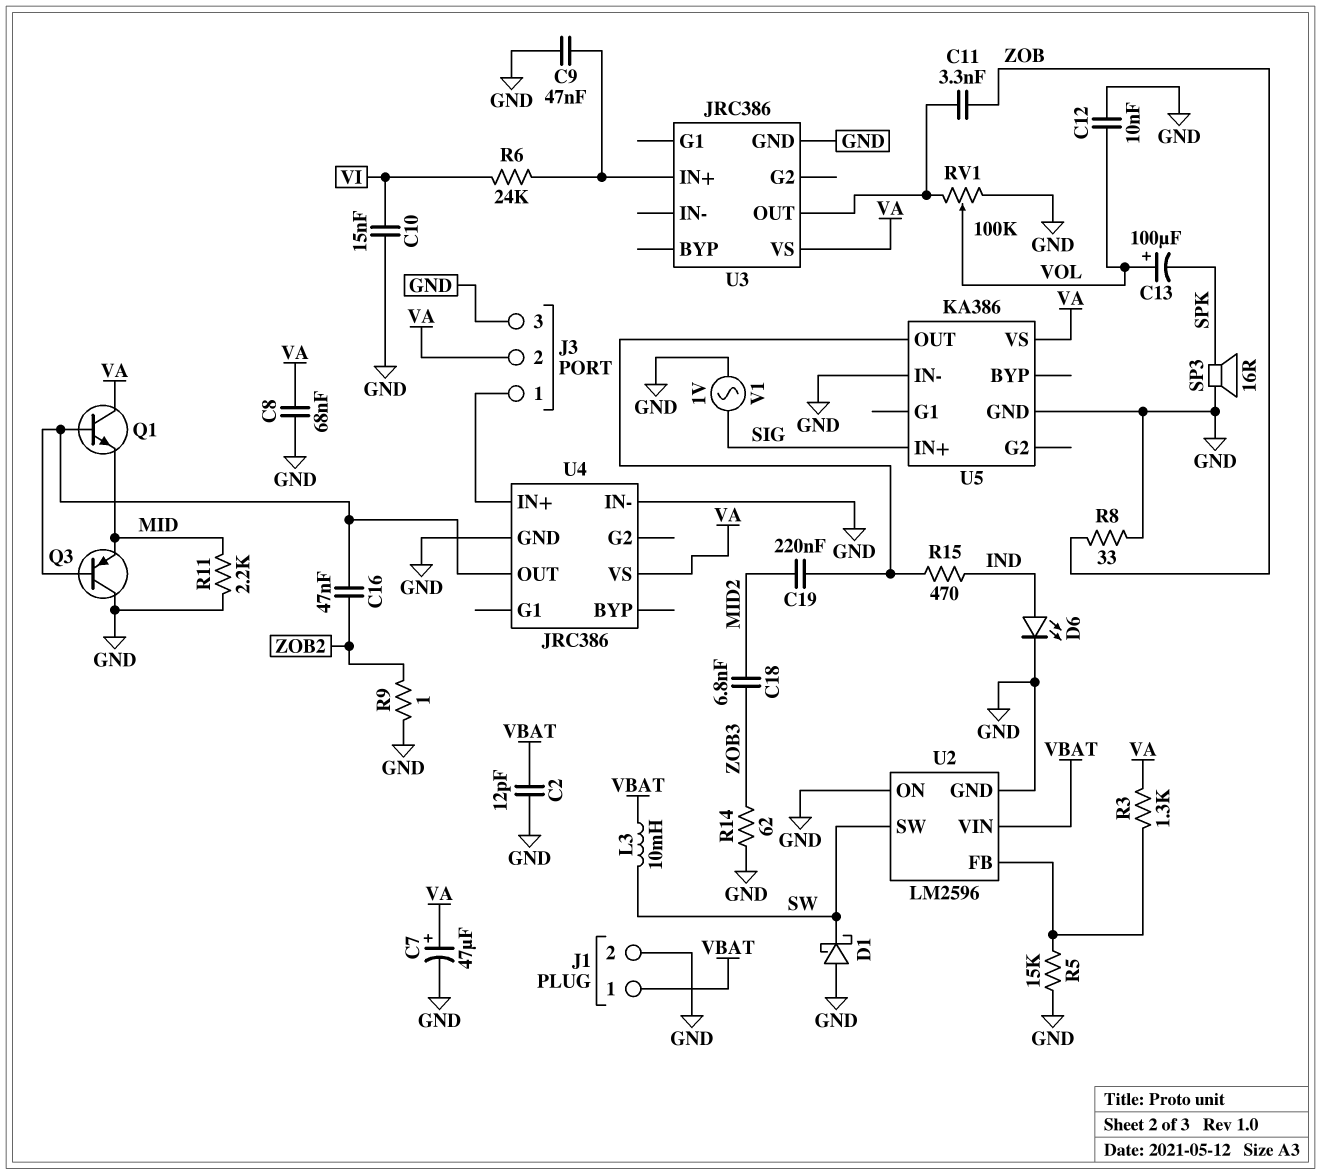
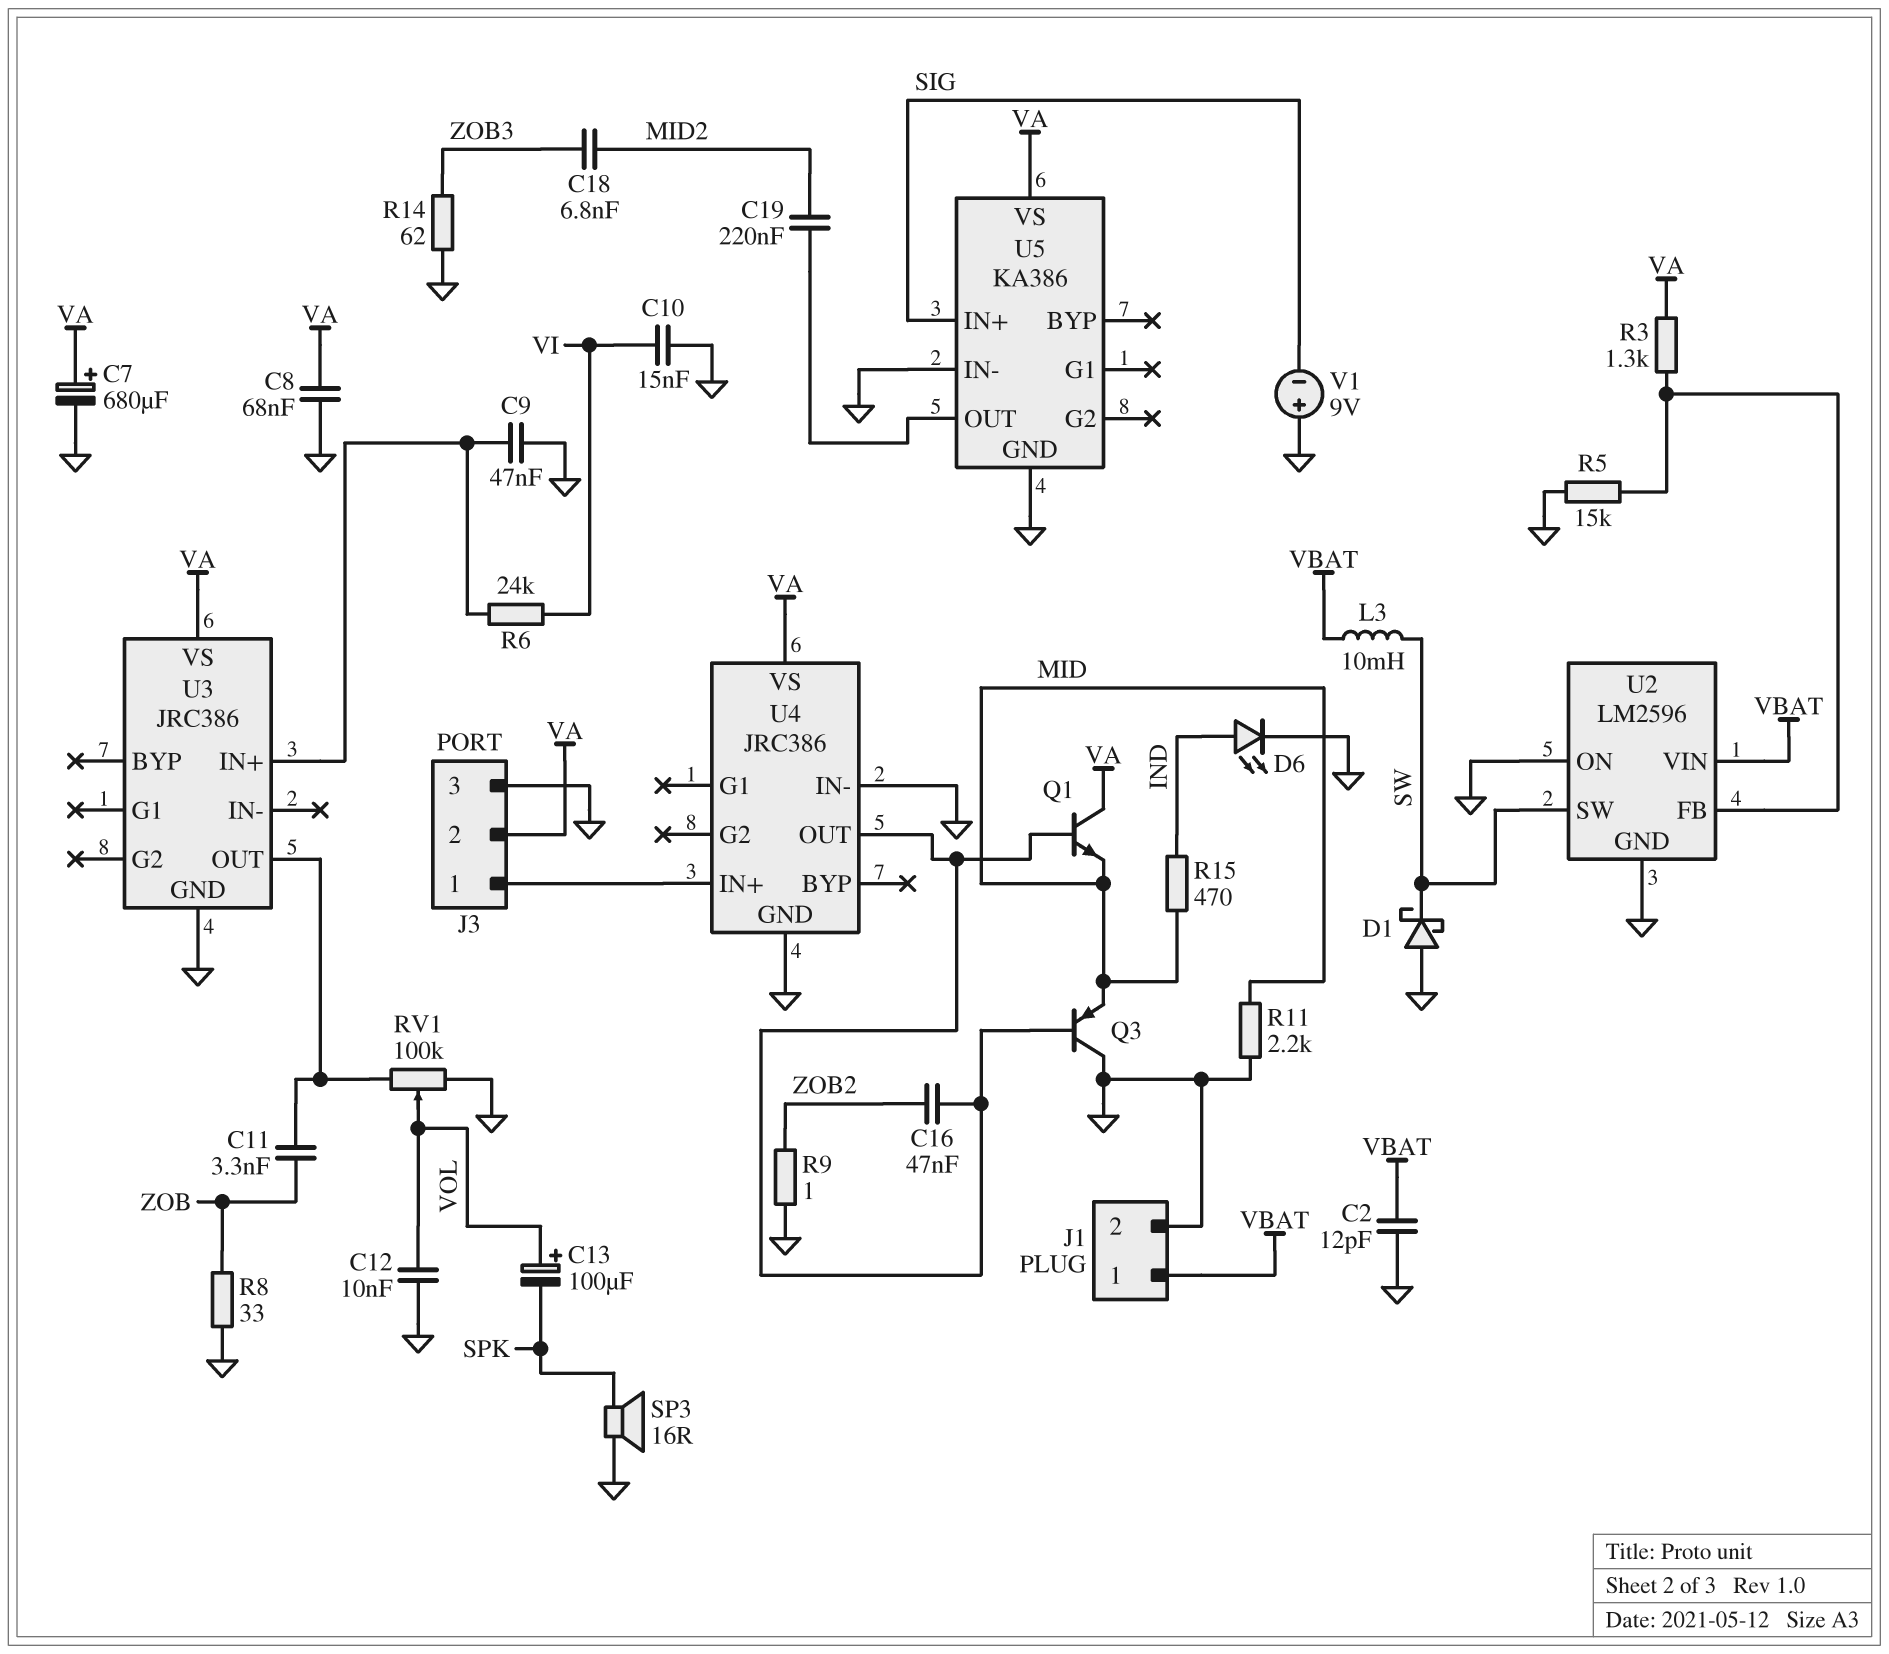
C7: 47uF (plus VA, minus GND) -> 680uF (plus VA, minus GND)
R15: 470 (IND, U5/OUT) -> 470 (IND, MID)
V1: AC 1V (GND, SIG) -> 9V (plus GND, minus SIG)

